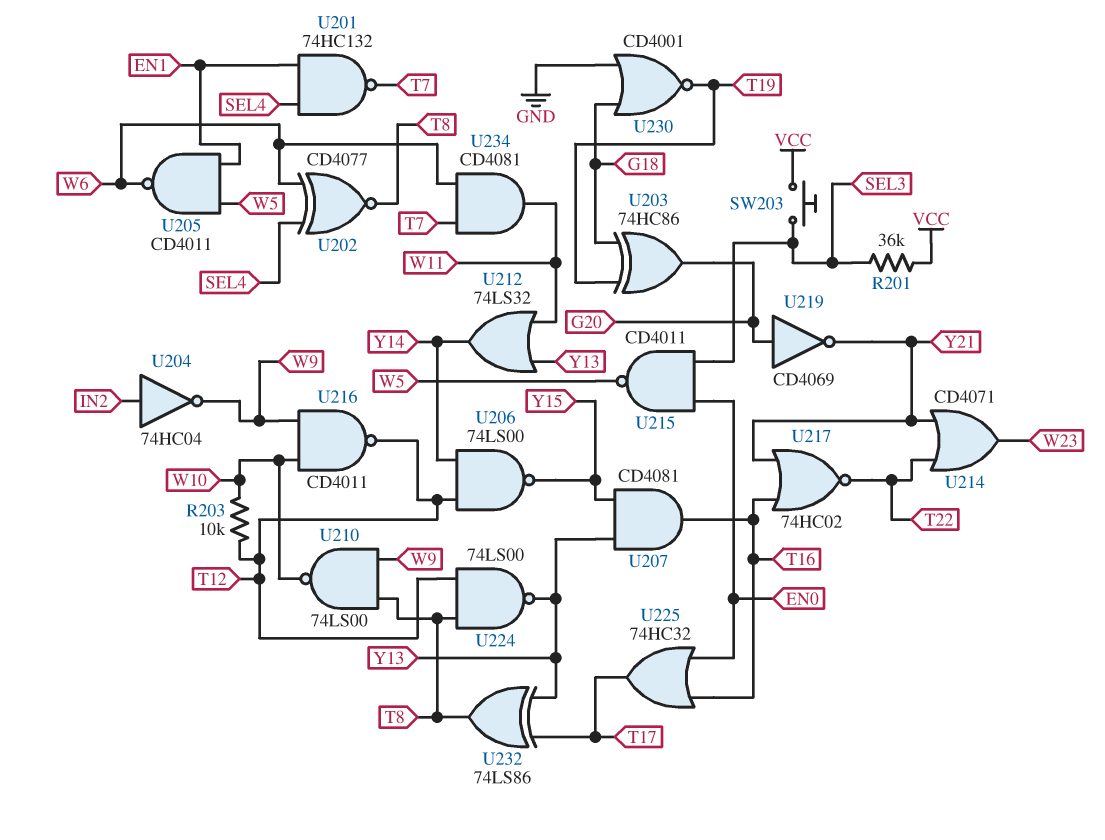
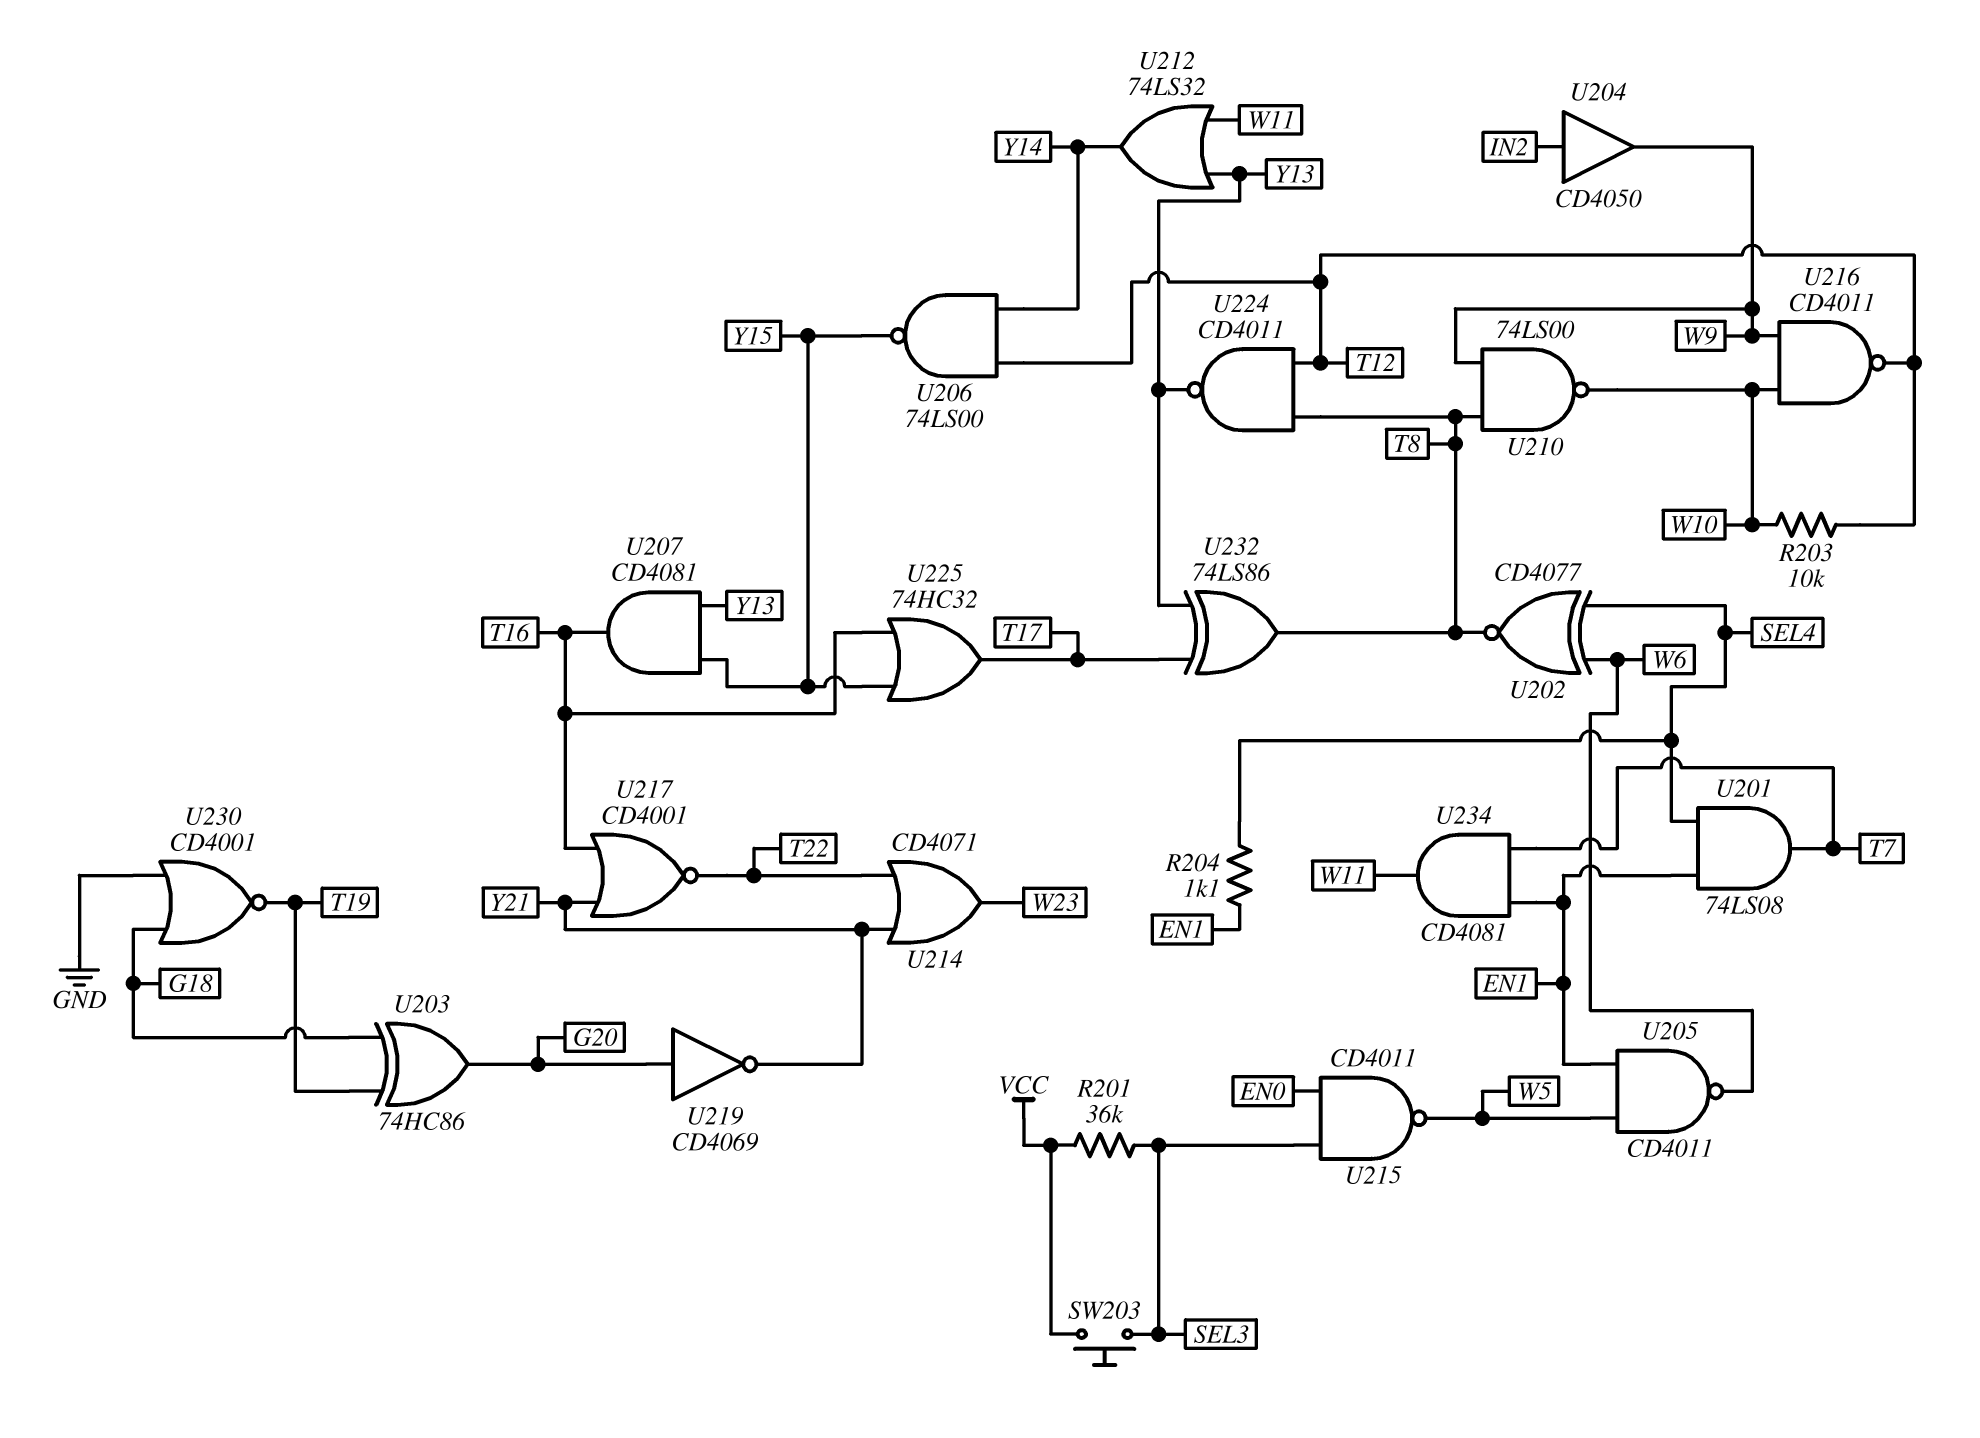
R204: none -> 1.1k (EN1, SEL4)
U201: NAND 74HC132 (in EN1, in SEL4, out T7) -> AND 74LS08 (in EN1, in SEL4, out T7)
U204: NOT 74HC04 (in IN2, out W9) -> buffer CD4050 (in IN2, out W9)
U217: NOR 74HC02 (in T16, in Y21, out T22) -> NOR CD4001 (in T16, in Y21, out T22)
U224: NAND 74LS00 (in T8, in T12, out Y13) -> NAND CD4011 (in T8, in T12, out Y13)
U225: OR 74HC32 (in EN0, in T16, out T17) -> OR 74HC32 (in T16, in Y15, out T17)
U234: AND CD4081 (in T7, in W6, out W11) -> AND CD4081 (in EN1, in T7, out W11)

